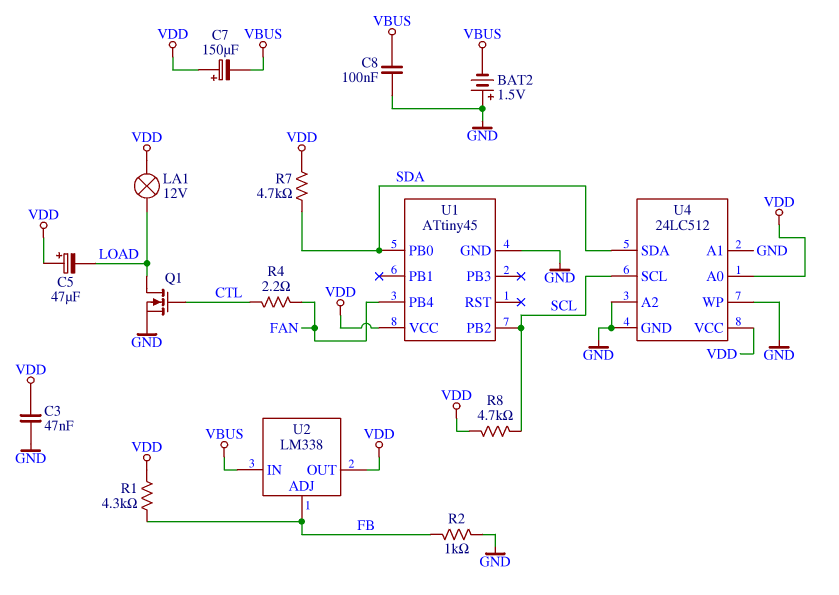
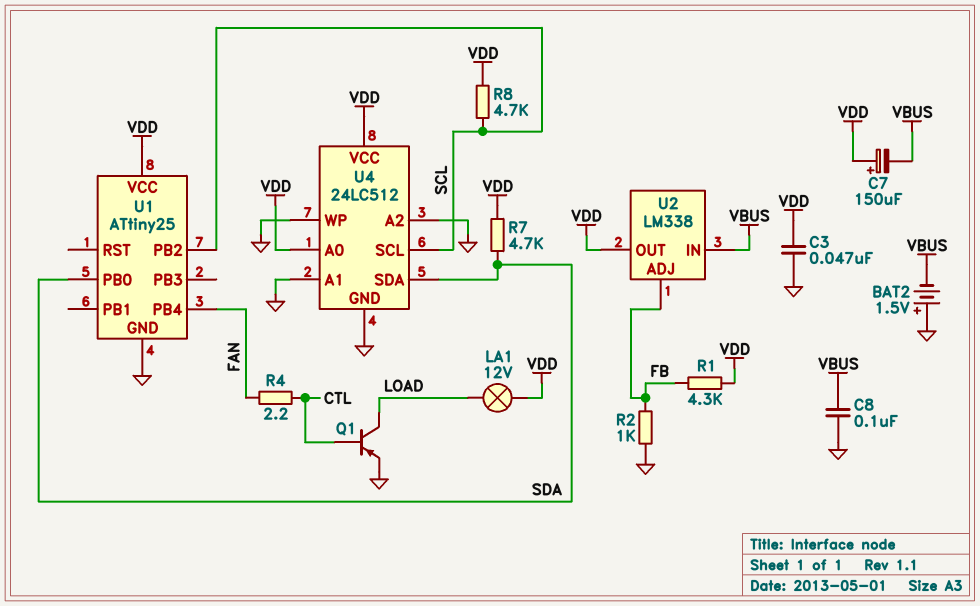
C5: 47uF (plus VDD, minus LOAD) -> none
Q1: NMOS (G CTL, D LOAD, S GND) -> PNP (B CTL, C LOAD, E GND)
U1: ATtiny45 -> ATtiny25

